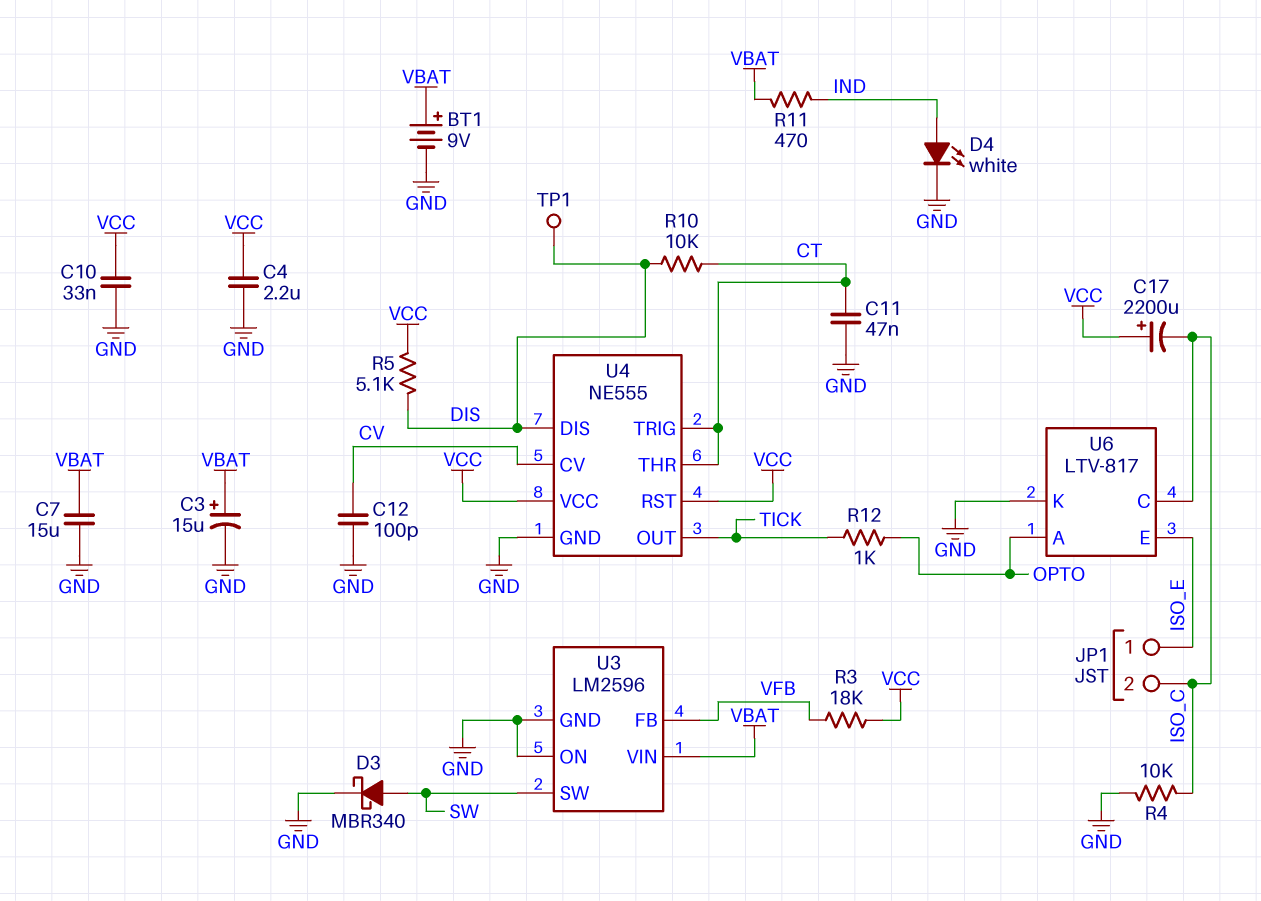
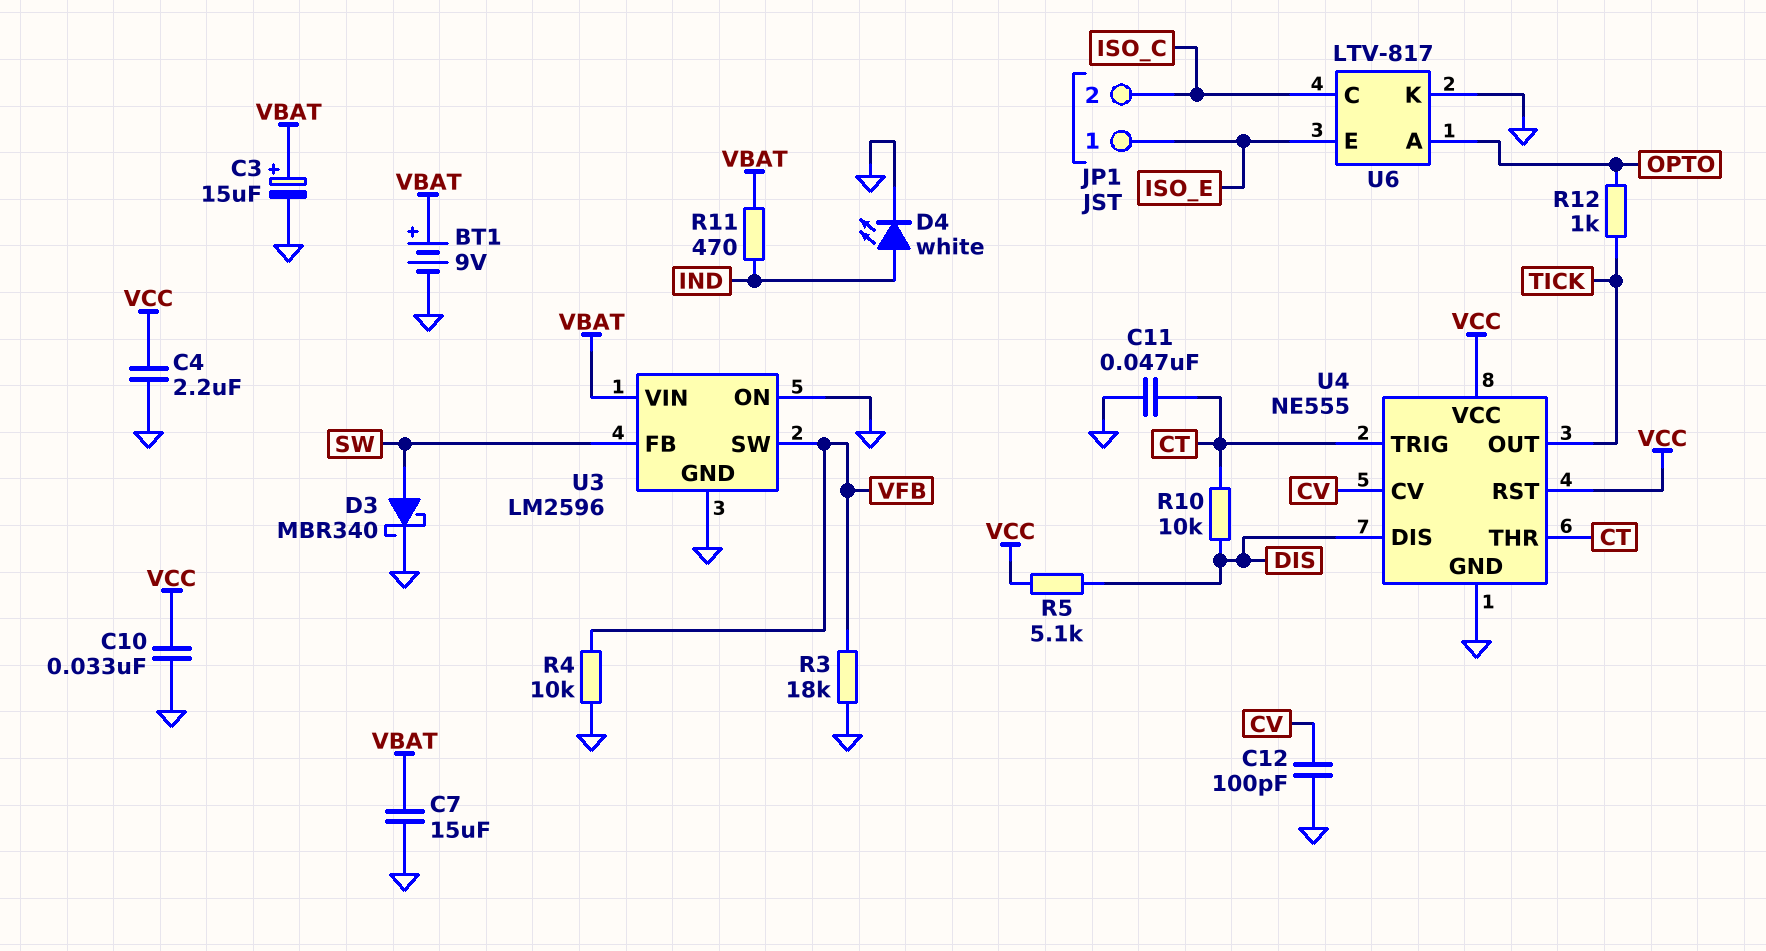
C17: 2200uF (plus VCC, minus ISO_C) -> none
R3: 18k (VCC, VFB) -> 18k (GND, VFB)
R4: 10k (GND, ISO_C) -> 10k (GND, VFB)
TP1: test point (DIS) -> none
U3 pin FB: VFB -> SW
U3 pin SW: SW -> VFB

